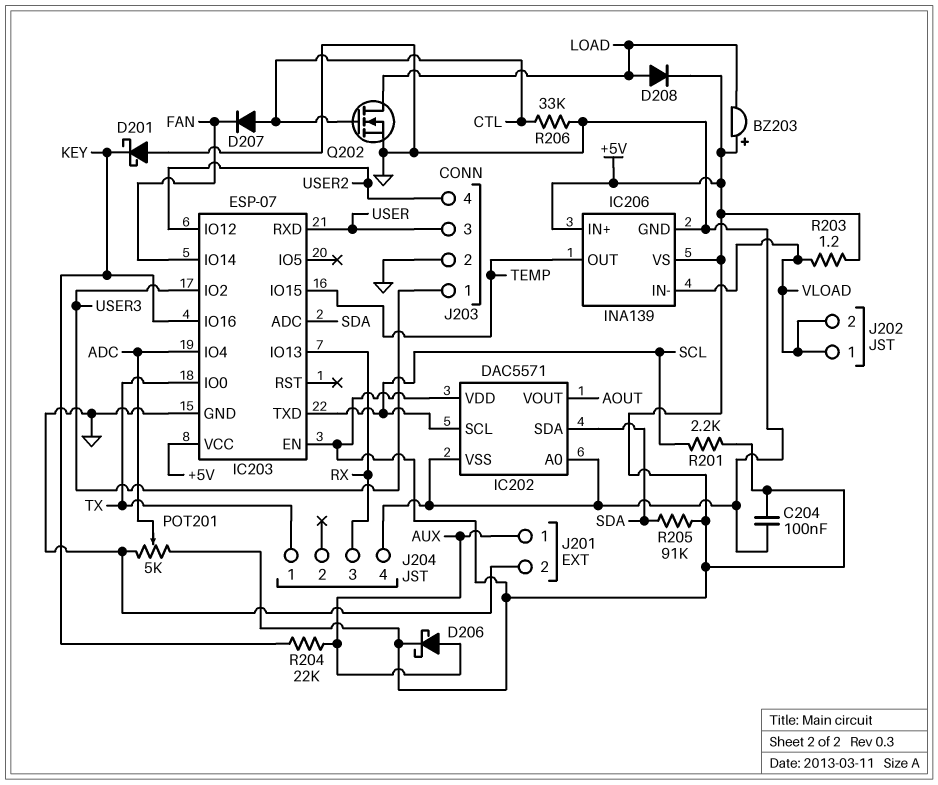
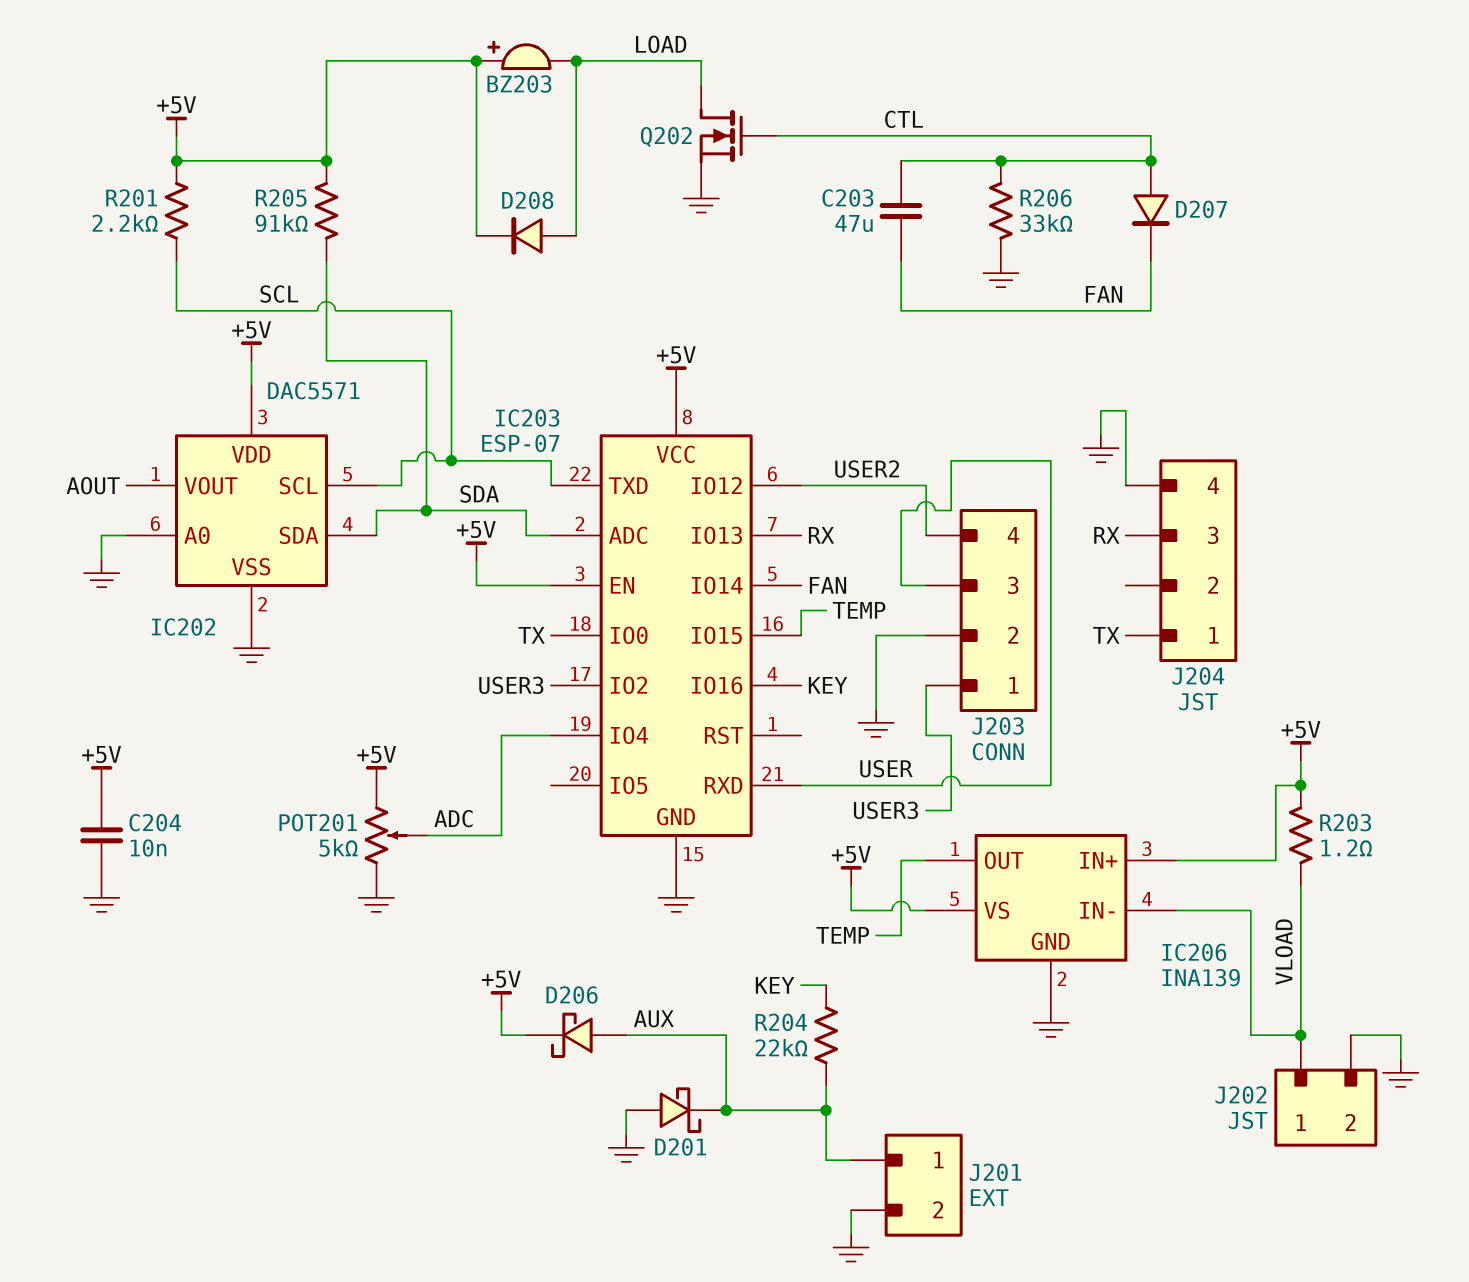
C203: none -> 47uF (CTL, FAN)
C204: 100nF (+5V, GND) -> 10nF (+5V, GND)
D201: schottky (A GND, K KEY) -> schottky (A GND, K AUX)
J202 pin 2: VLOAD -> GND

